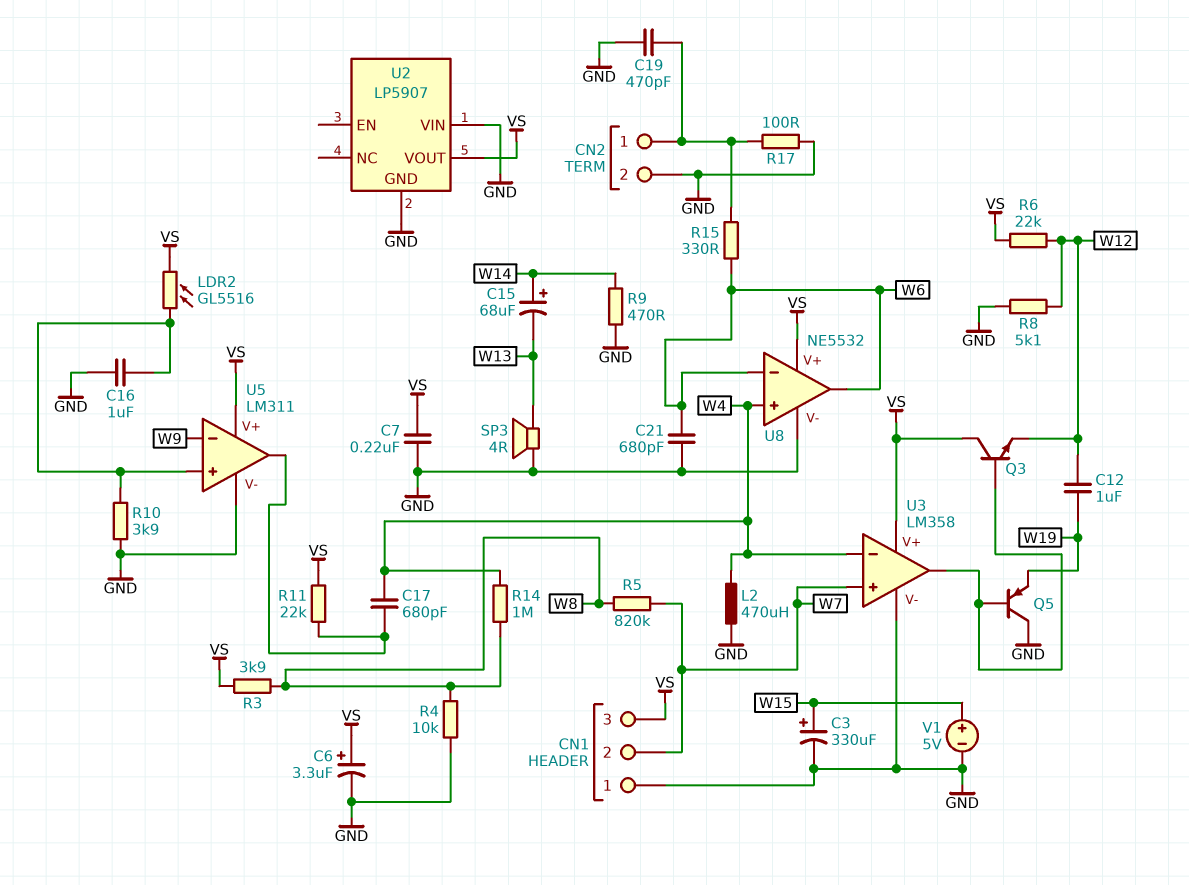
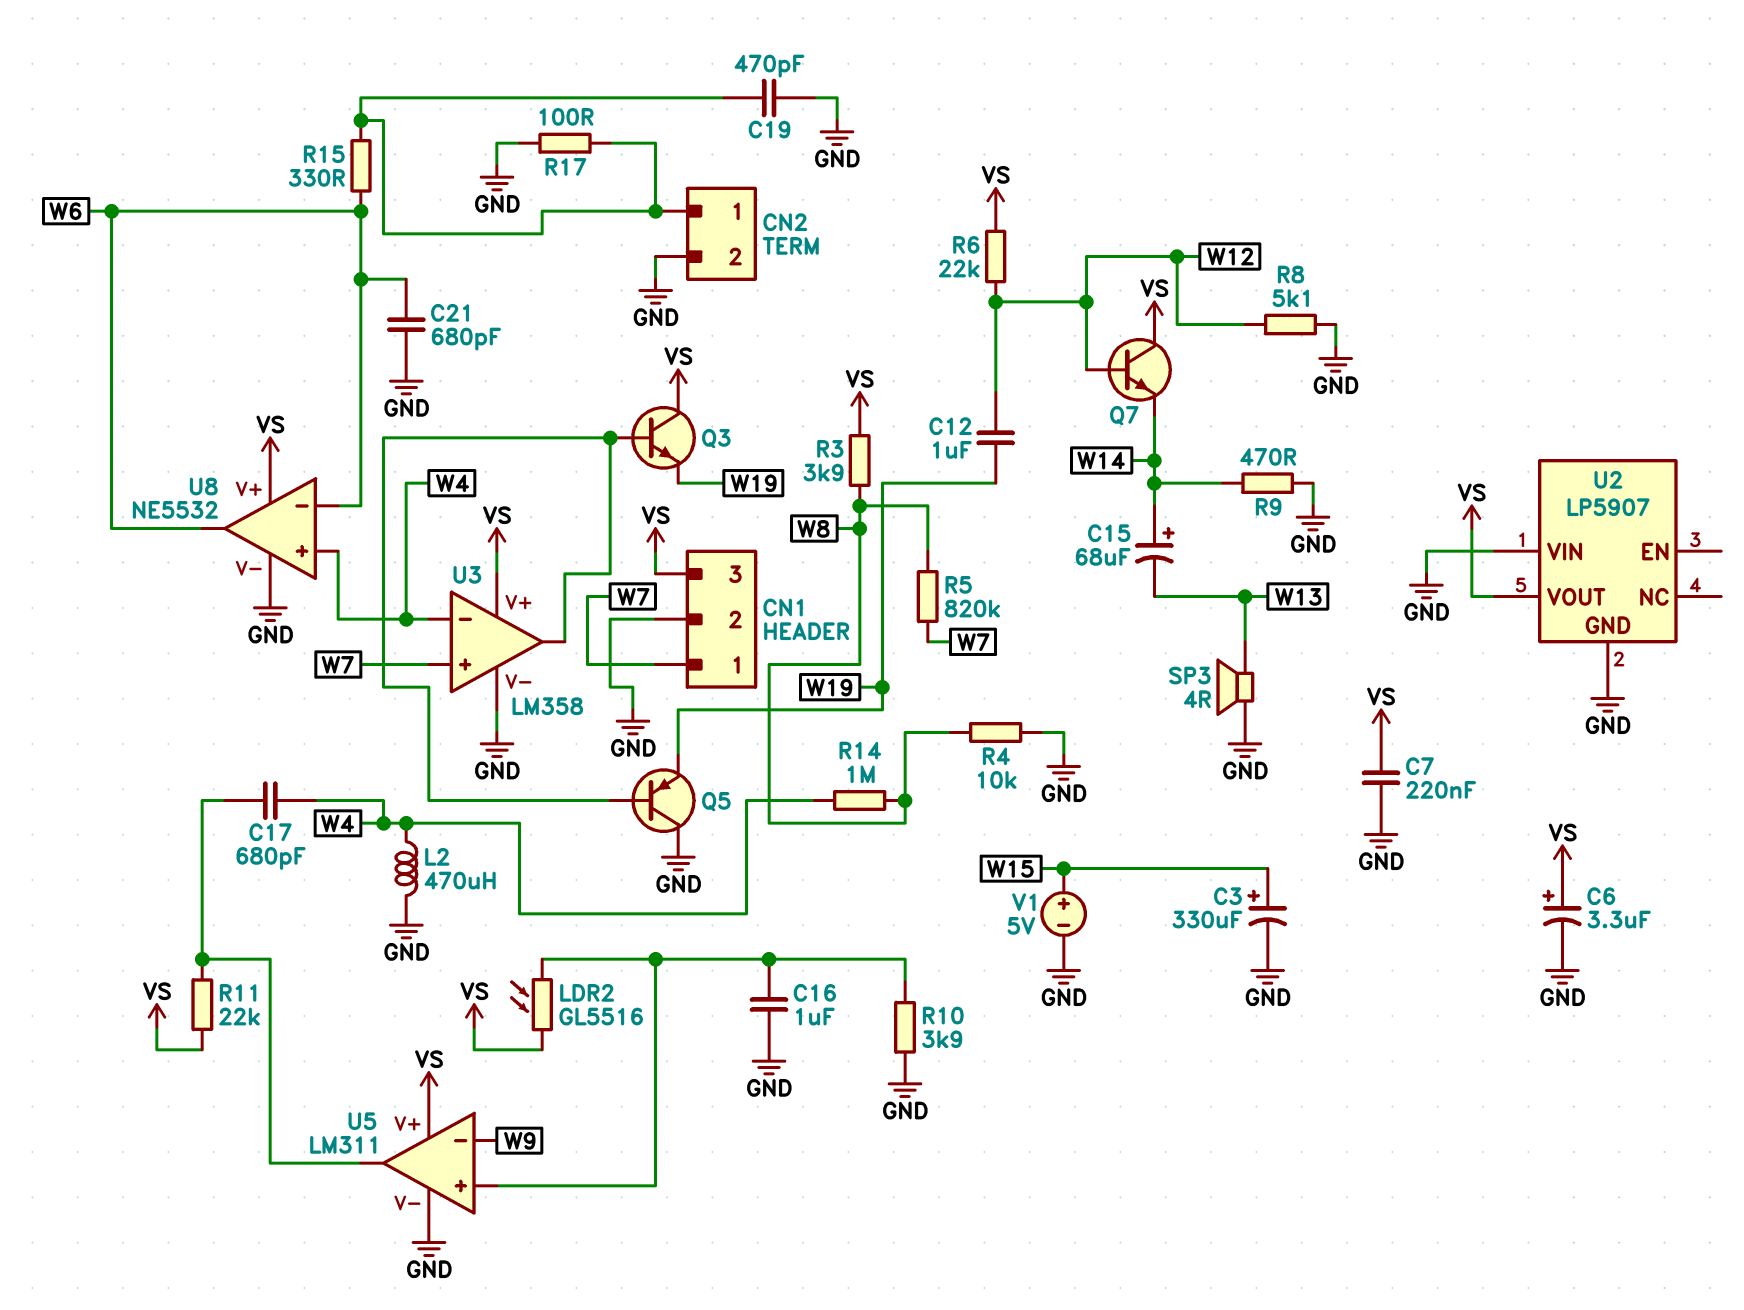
CN1 pin 1: GND -> W7
CN1 pin 2: W7 -> GND
Q3: NPN (B U3/out, C VS, E W12) -> NPN (B U3/out, C VS, E W19)
Q7: none -> NPN (B W12, C VS, E W14)

